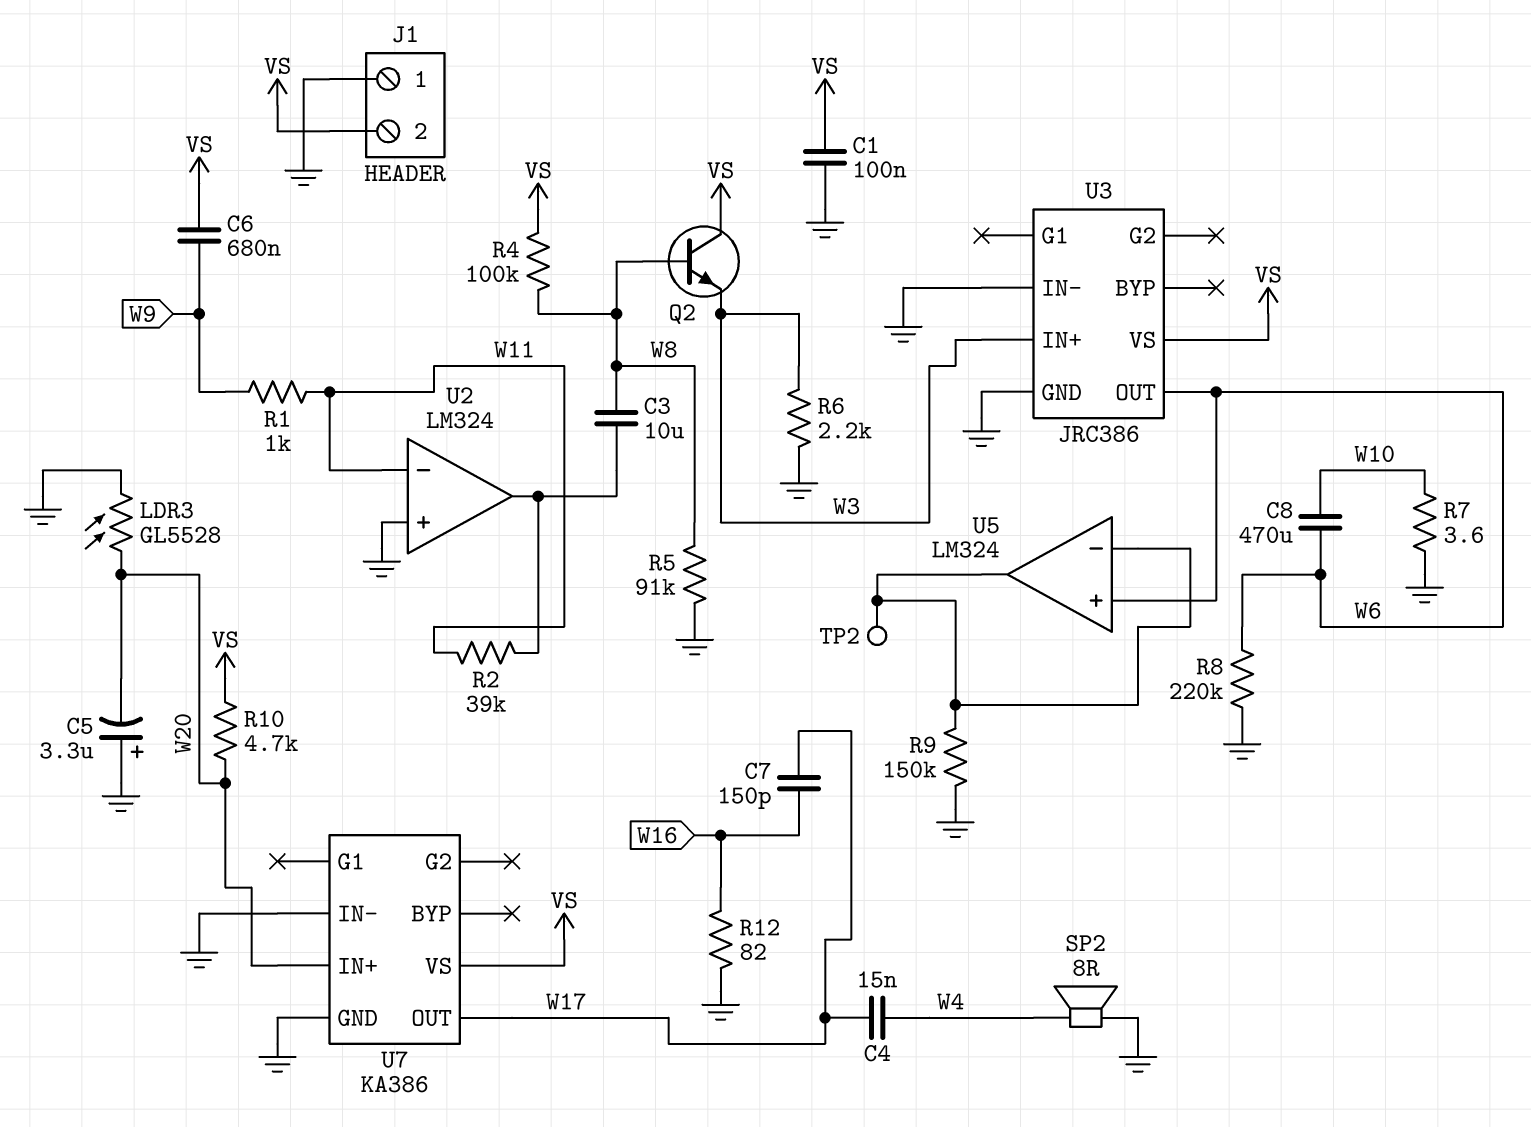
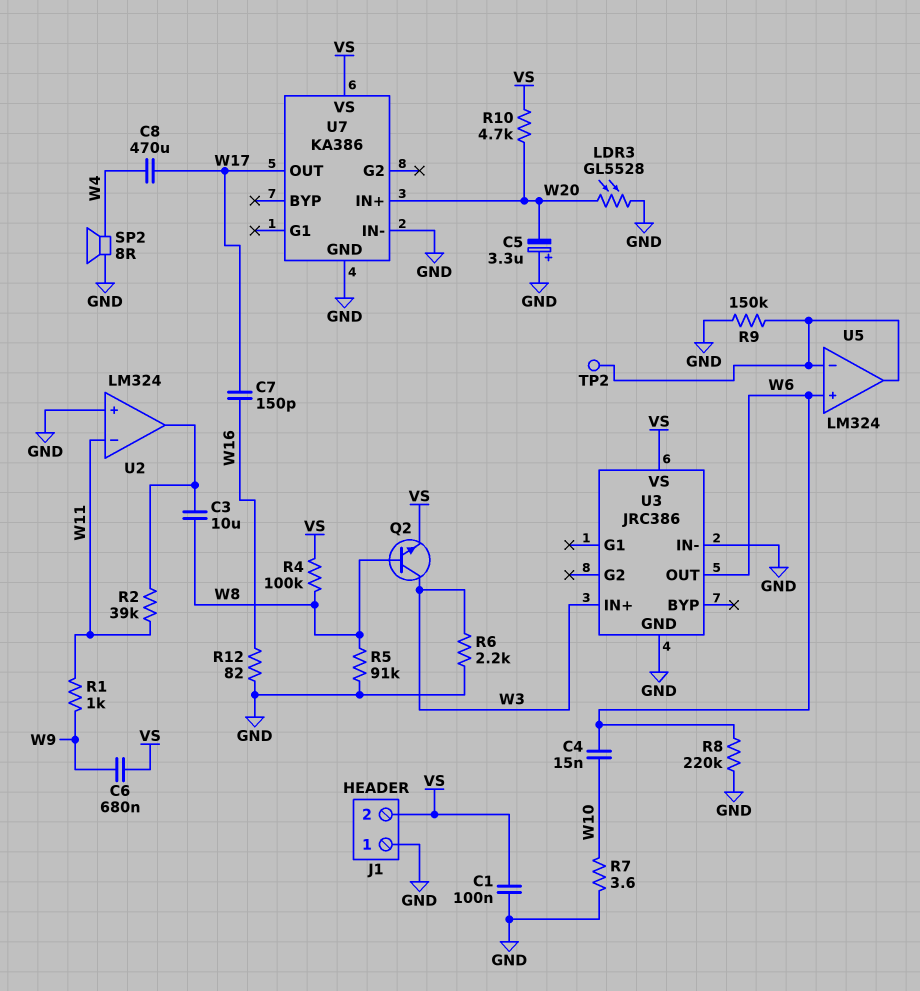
C4: 15nF (W4, W17) -> 15nF (W6, W10)
C8: 470uF (W6, W10) -> 470uF (W4, W17)
Q2: NPN (B W8, C VS, E W3) -> NPN (B W8, C W3, E VS)

